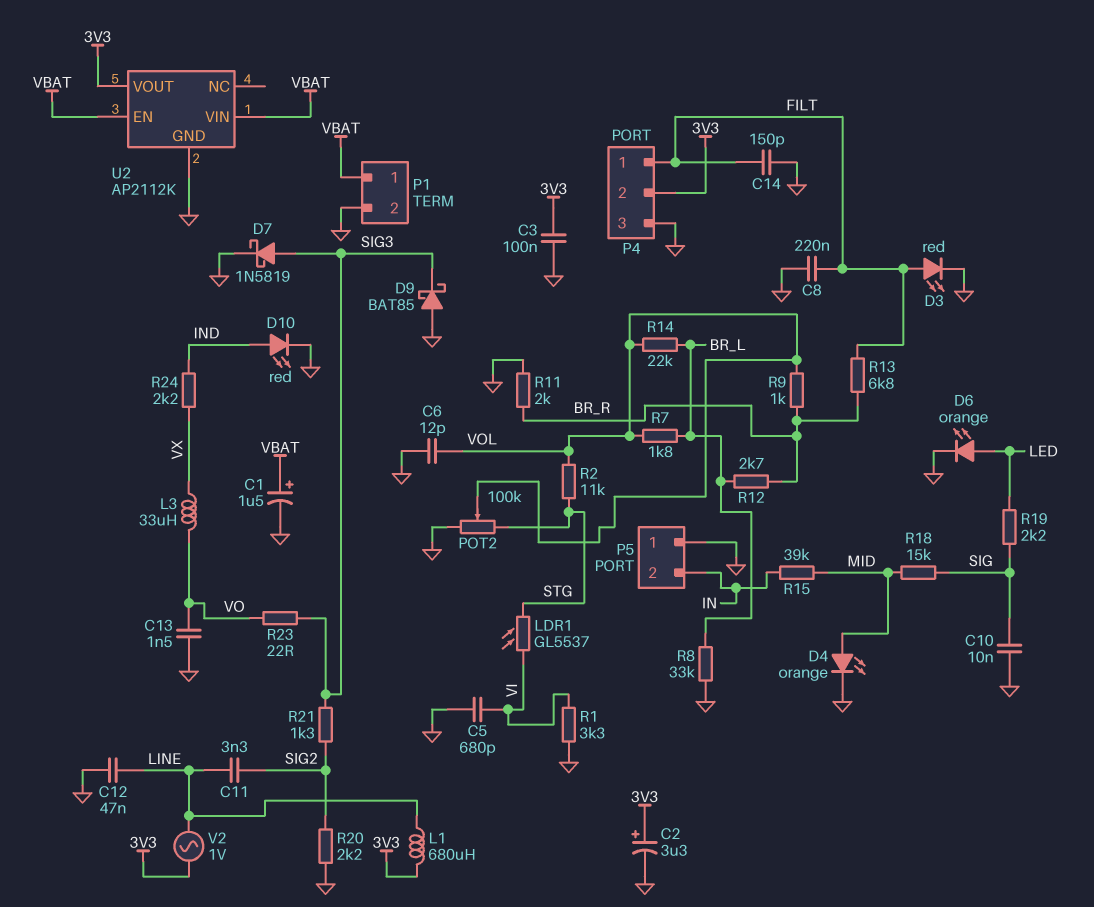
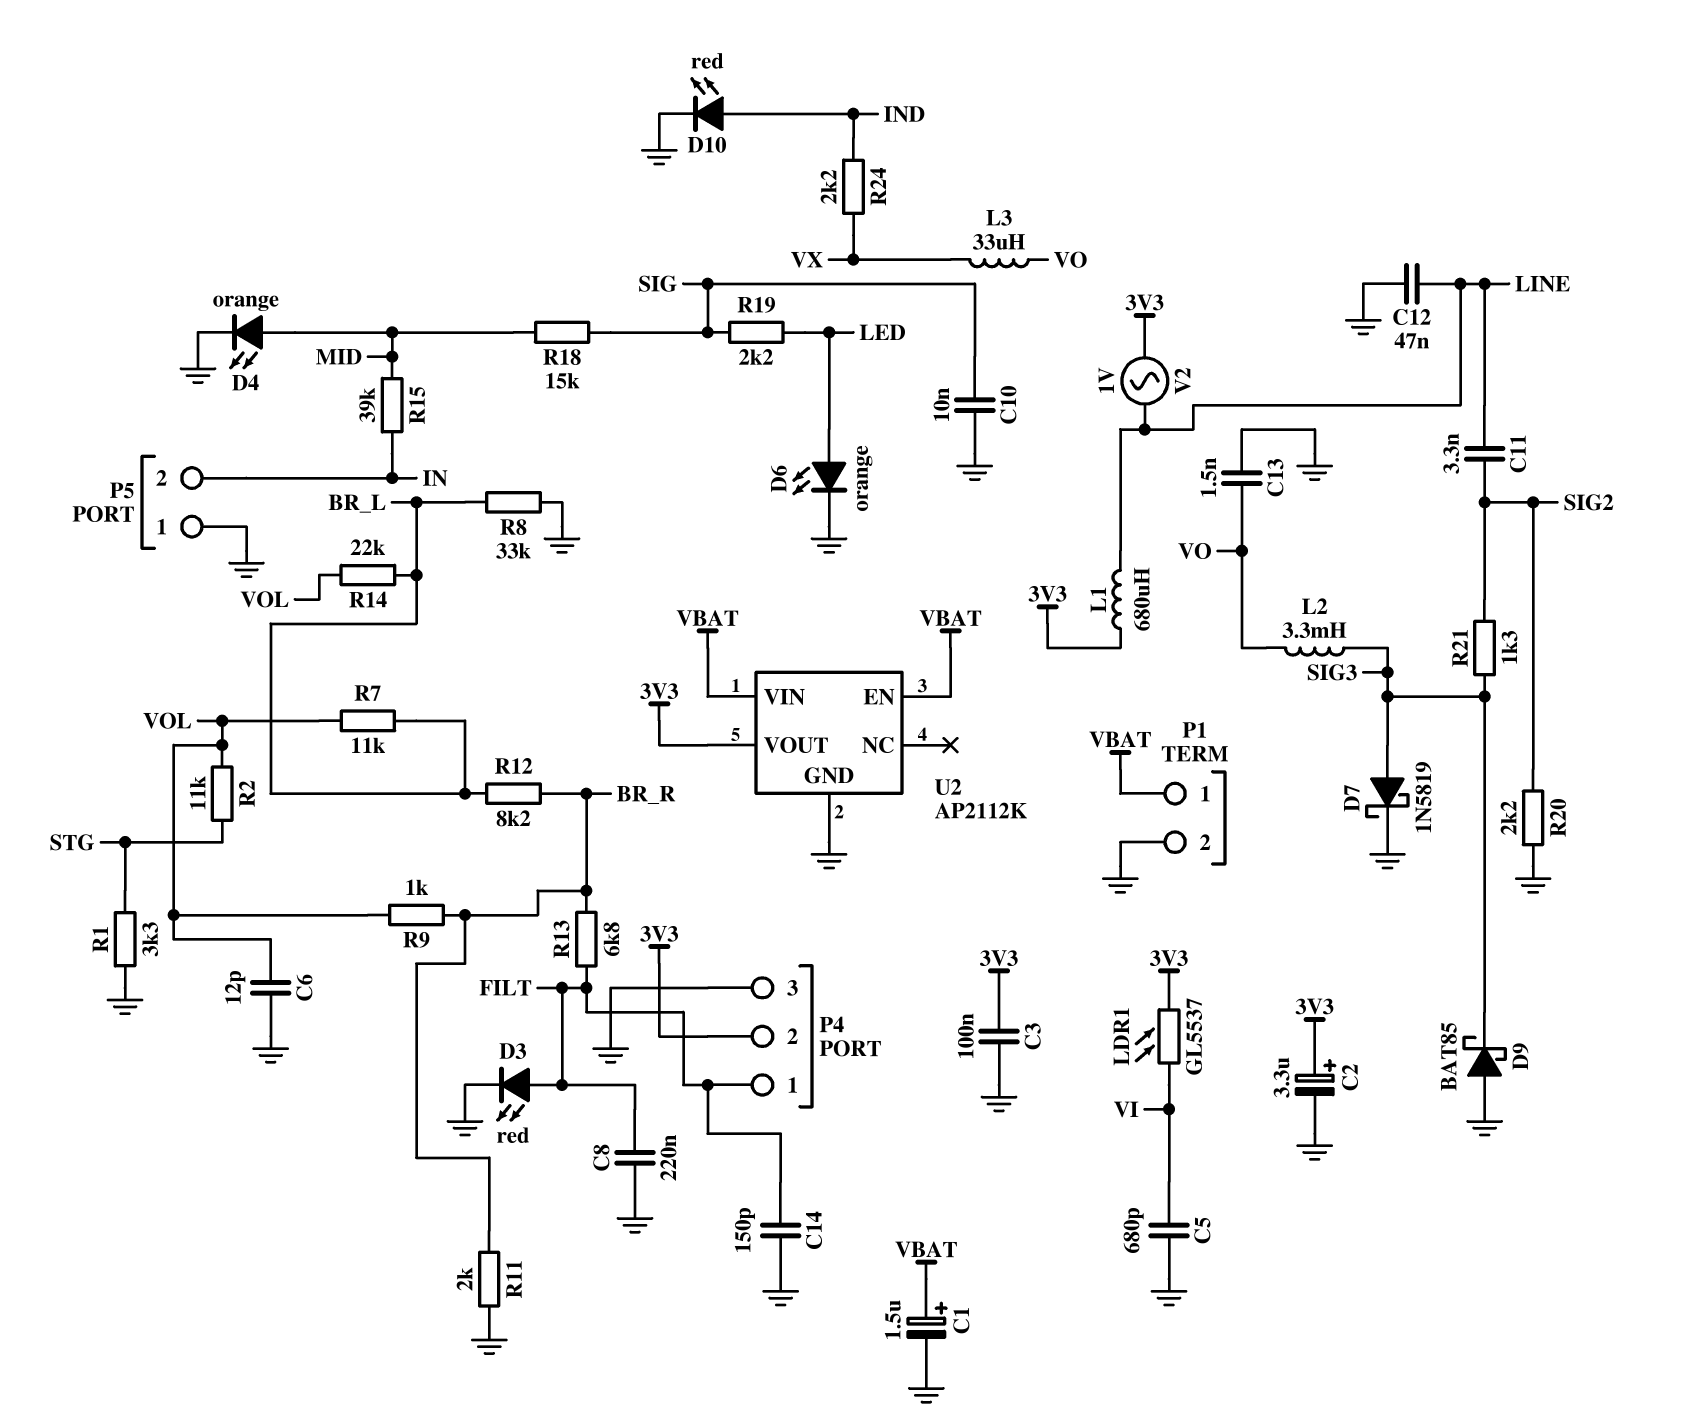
L2: none -> 3.3mH (SIG3, VO)
LDR1: GL5537 (STG, VI) -> GL5537 (3V3, VI)
POT2: 100k (GND, STG, wiper VOL) -> none
R1: 3.3k (GND, VI) -> 3.3k (GND, STG)
R7: 1.8k (BR_L, VOL) -> 11k (BR_L, VOL)
R12: 2.7k (BR_L, BR_R) -> 8.2k (BR_L, BR_R)
R23: 22 (SIG3, VO) -> none

